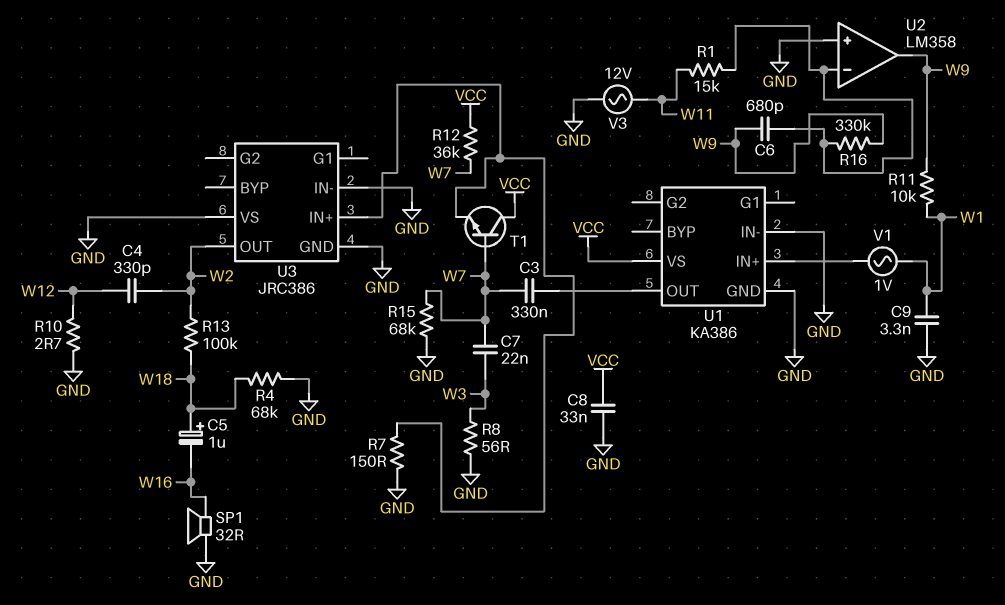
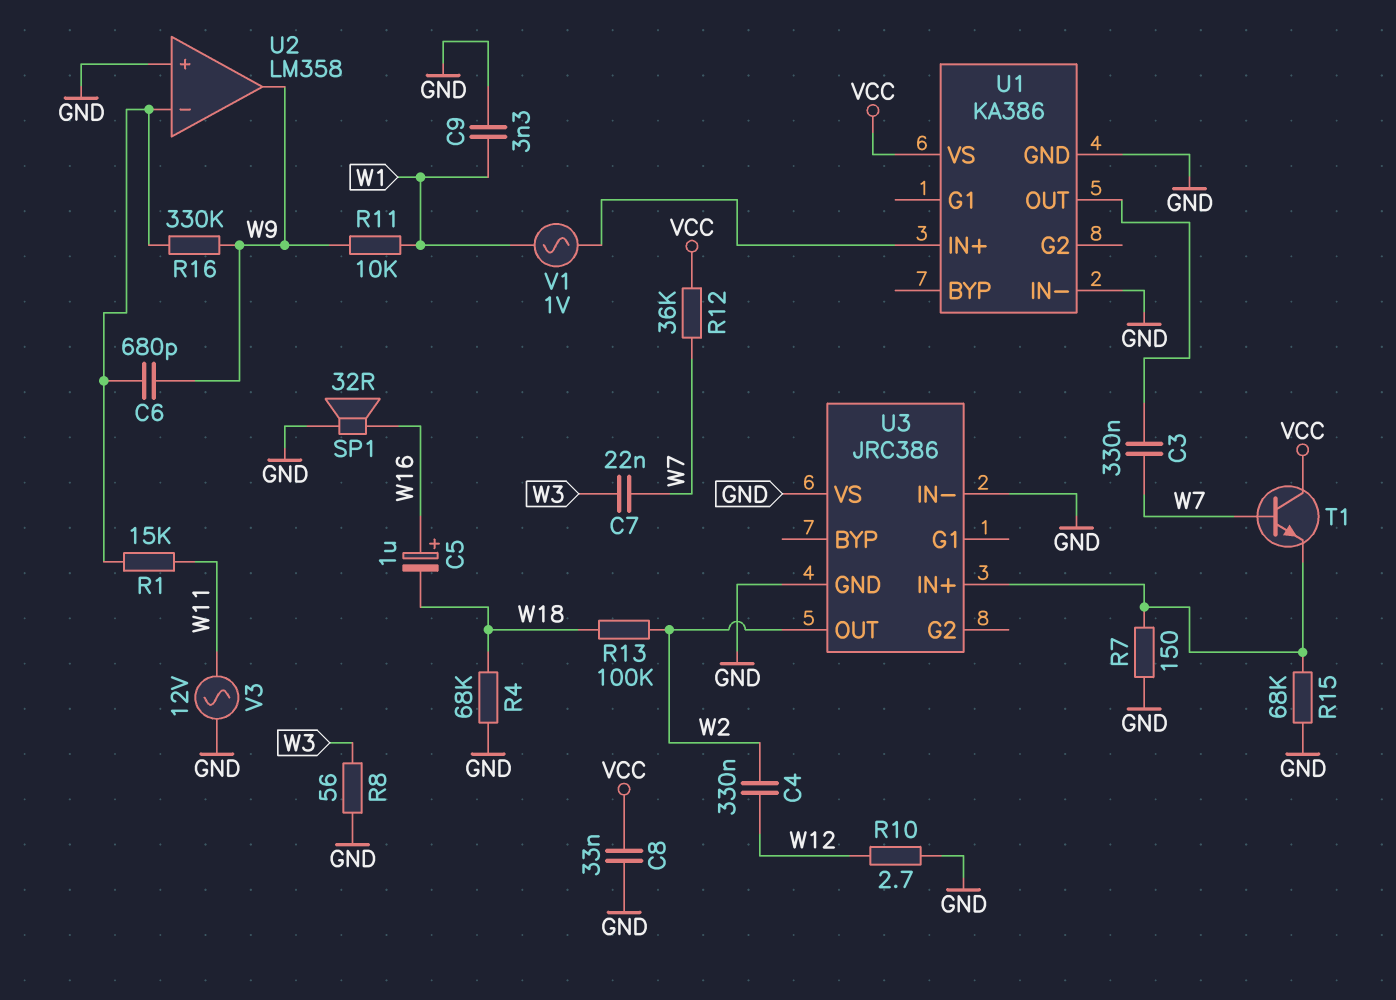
C4: 330pF (W2, W12) -> 330nF (W2, W12)
C5: 1uF (plus W18, minus W16) -> 1uF (plus W16, minus W18)
R15: 68k (GND, W7) -> 68k (GND, U3/IN+)

